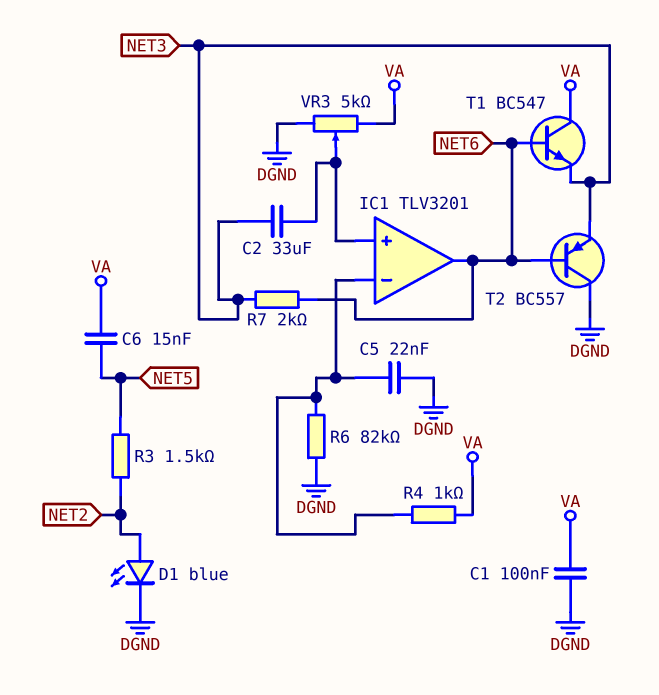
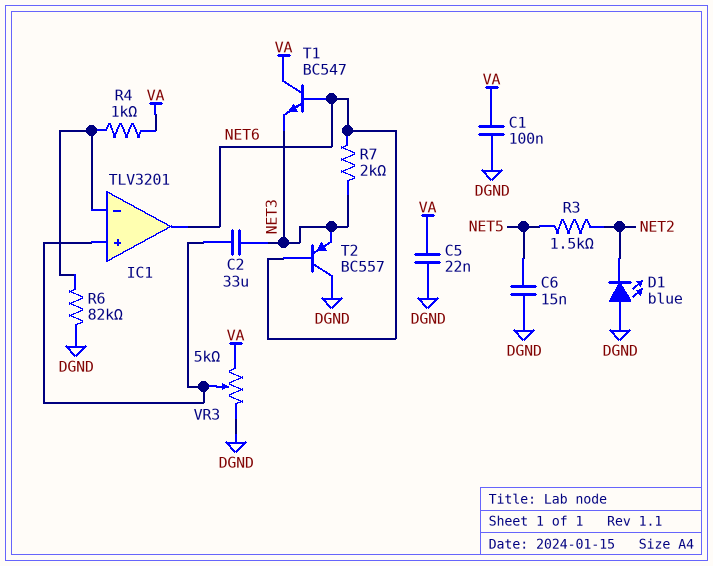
C5: 22nF (DGND, IC1/in-) -> 22nF (DGND, VA)
C6: 15nF (NET5, VA) -> 15nF (DGND, NET5)
D1: LED blue (A NET2, K DGND) -> LED blue (A DGND, K NET2)

